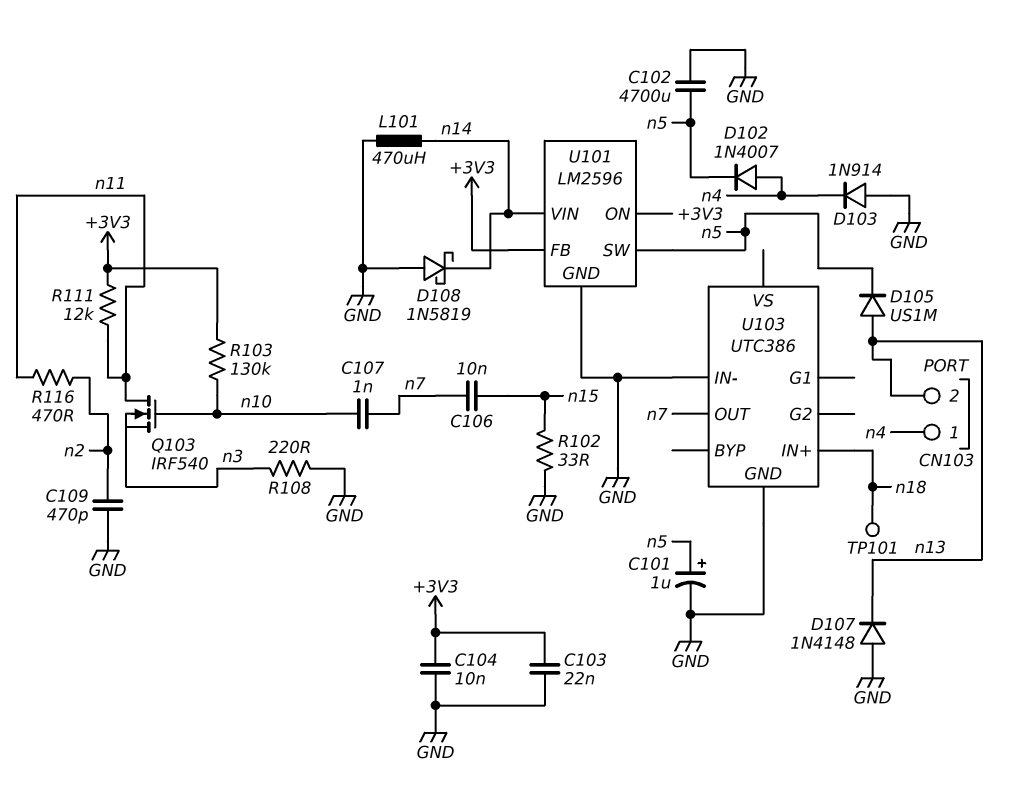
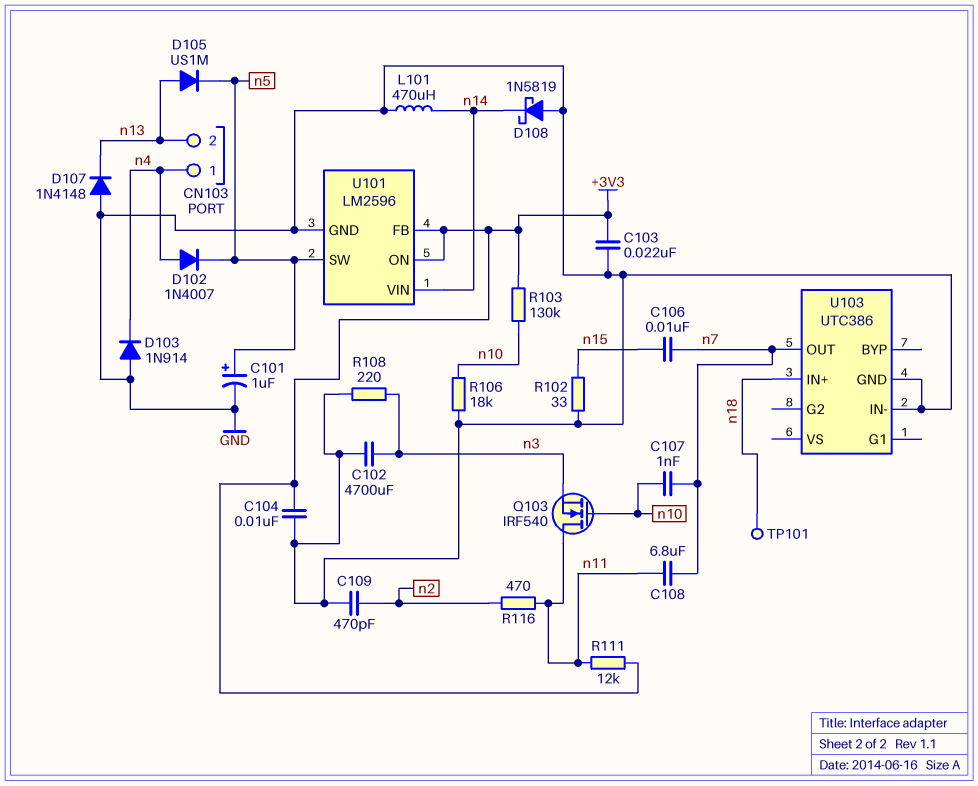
C102: 4700uF (GND, n5) -> 4700uF (GND, n3)
C108: none -> 6.8uF (n7, n11)
R106: none -> 18k (GND, n10)

